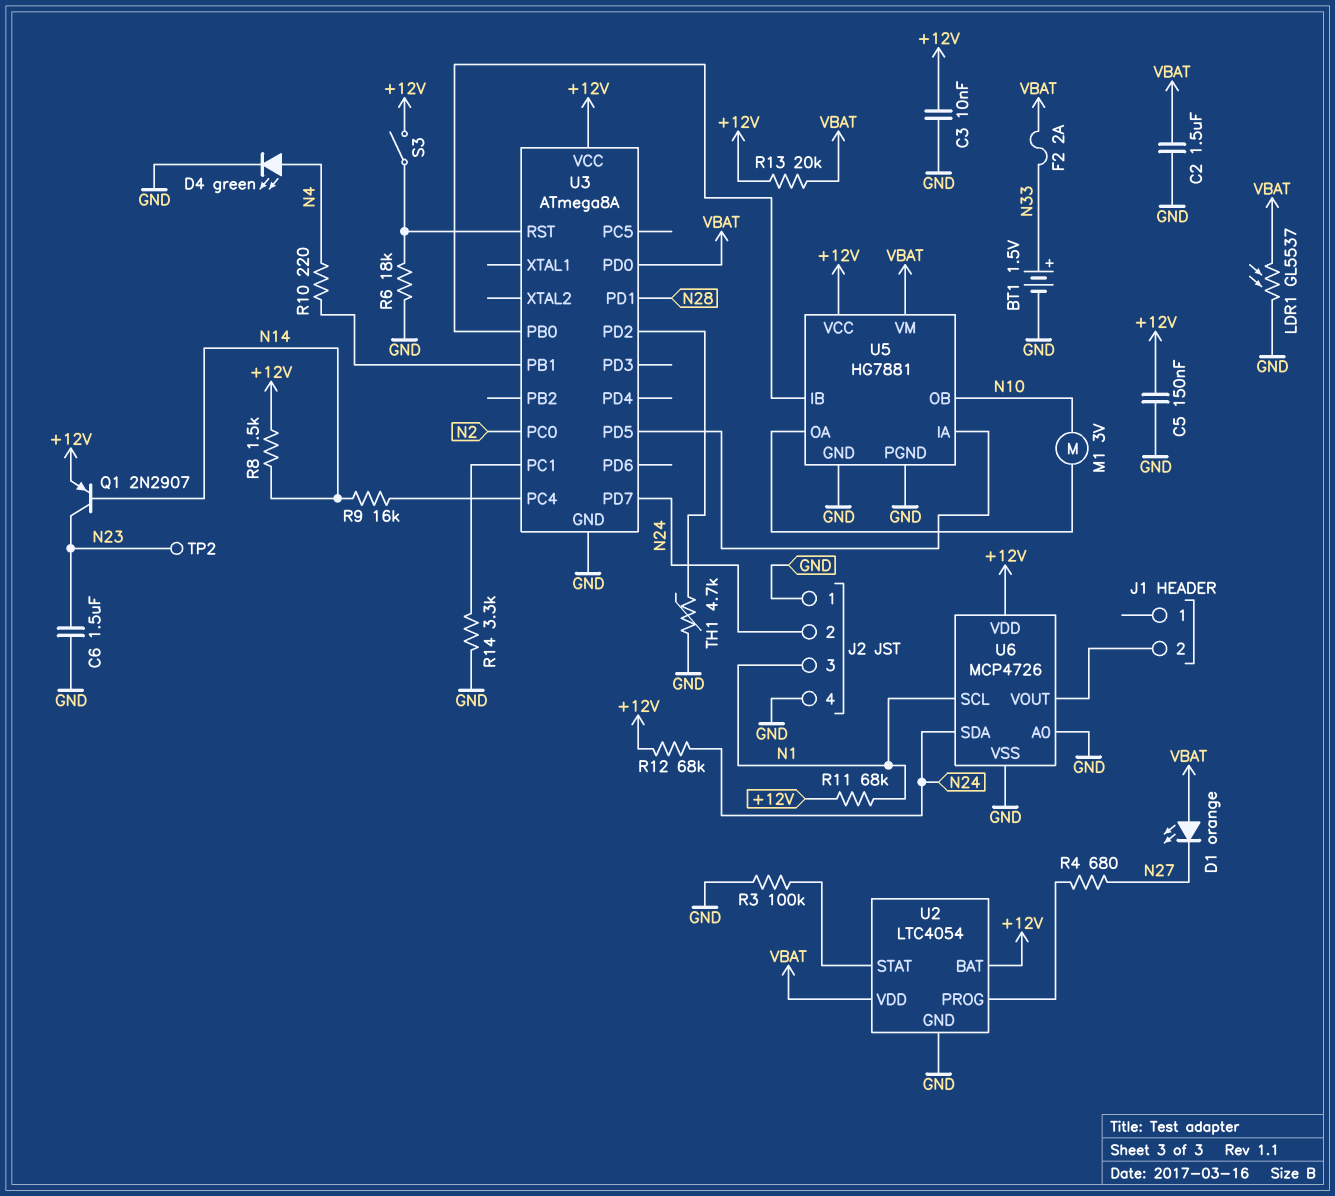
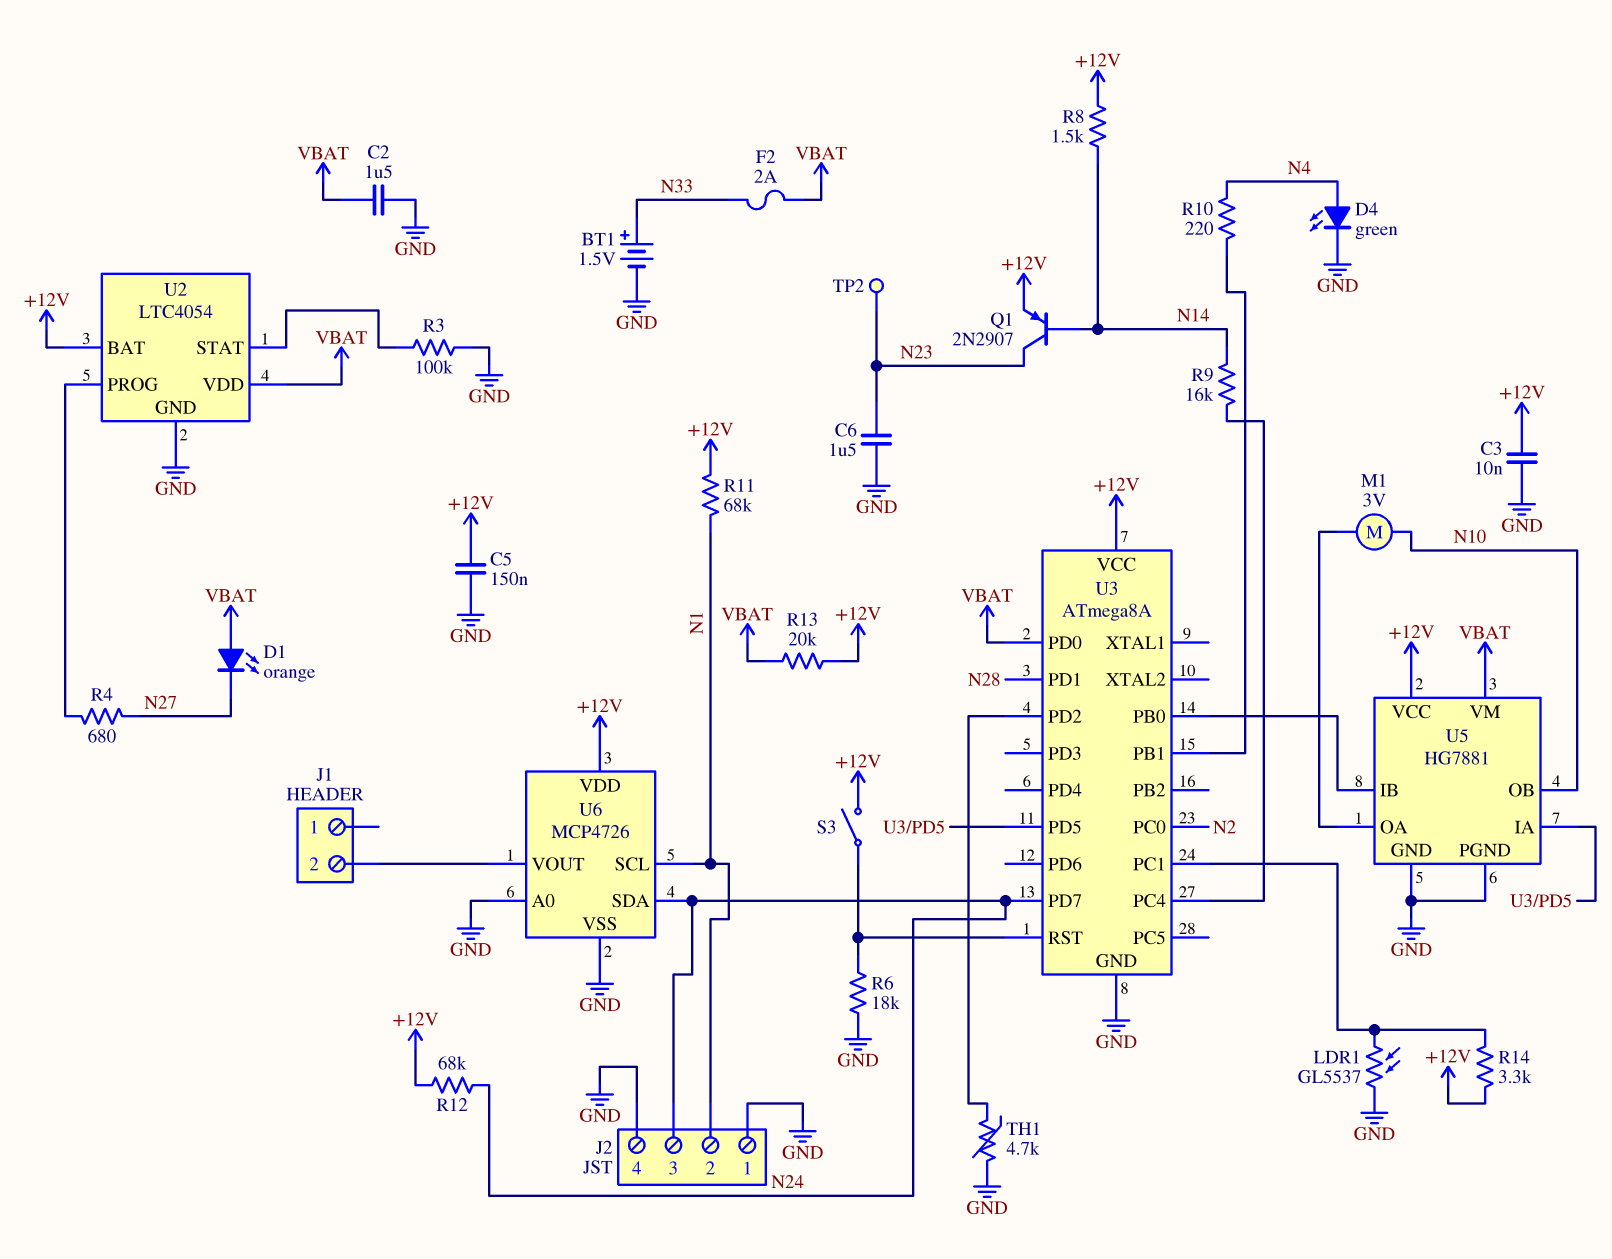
J2 pin 2: N24 -> N1
J2 pin 3: N1 -> N24
LDR1: GL5537 (GND, VBAT) -> GL5537 (GND, U3/PC1)
R14: 3.3k (GND, U3/PC1) -> 3.3k (+12V, U3/PC1)

